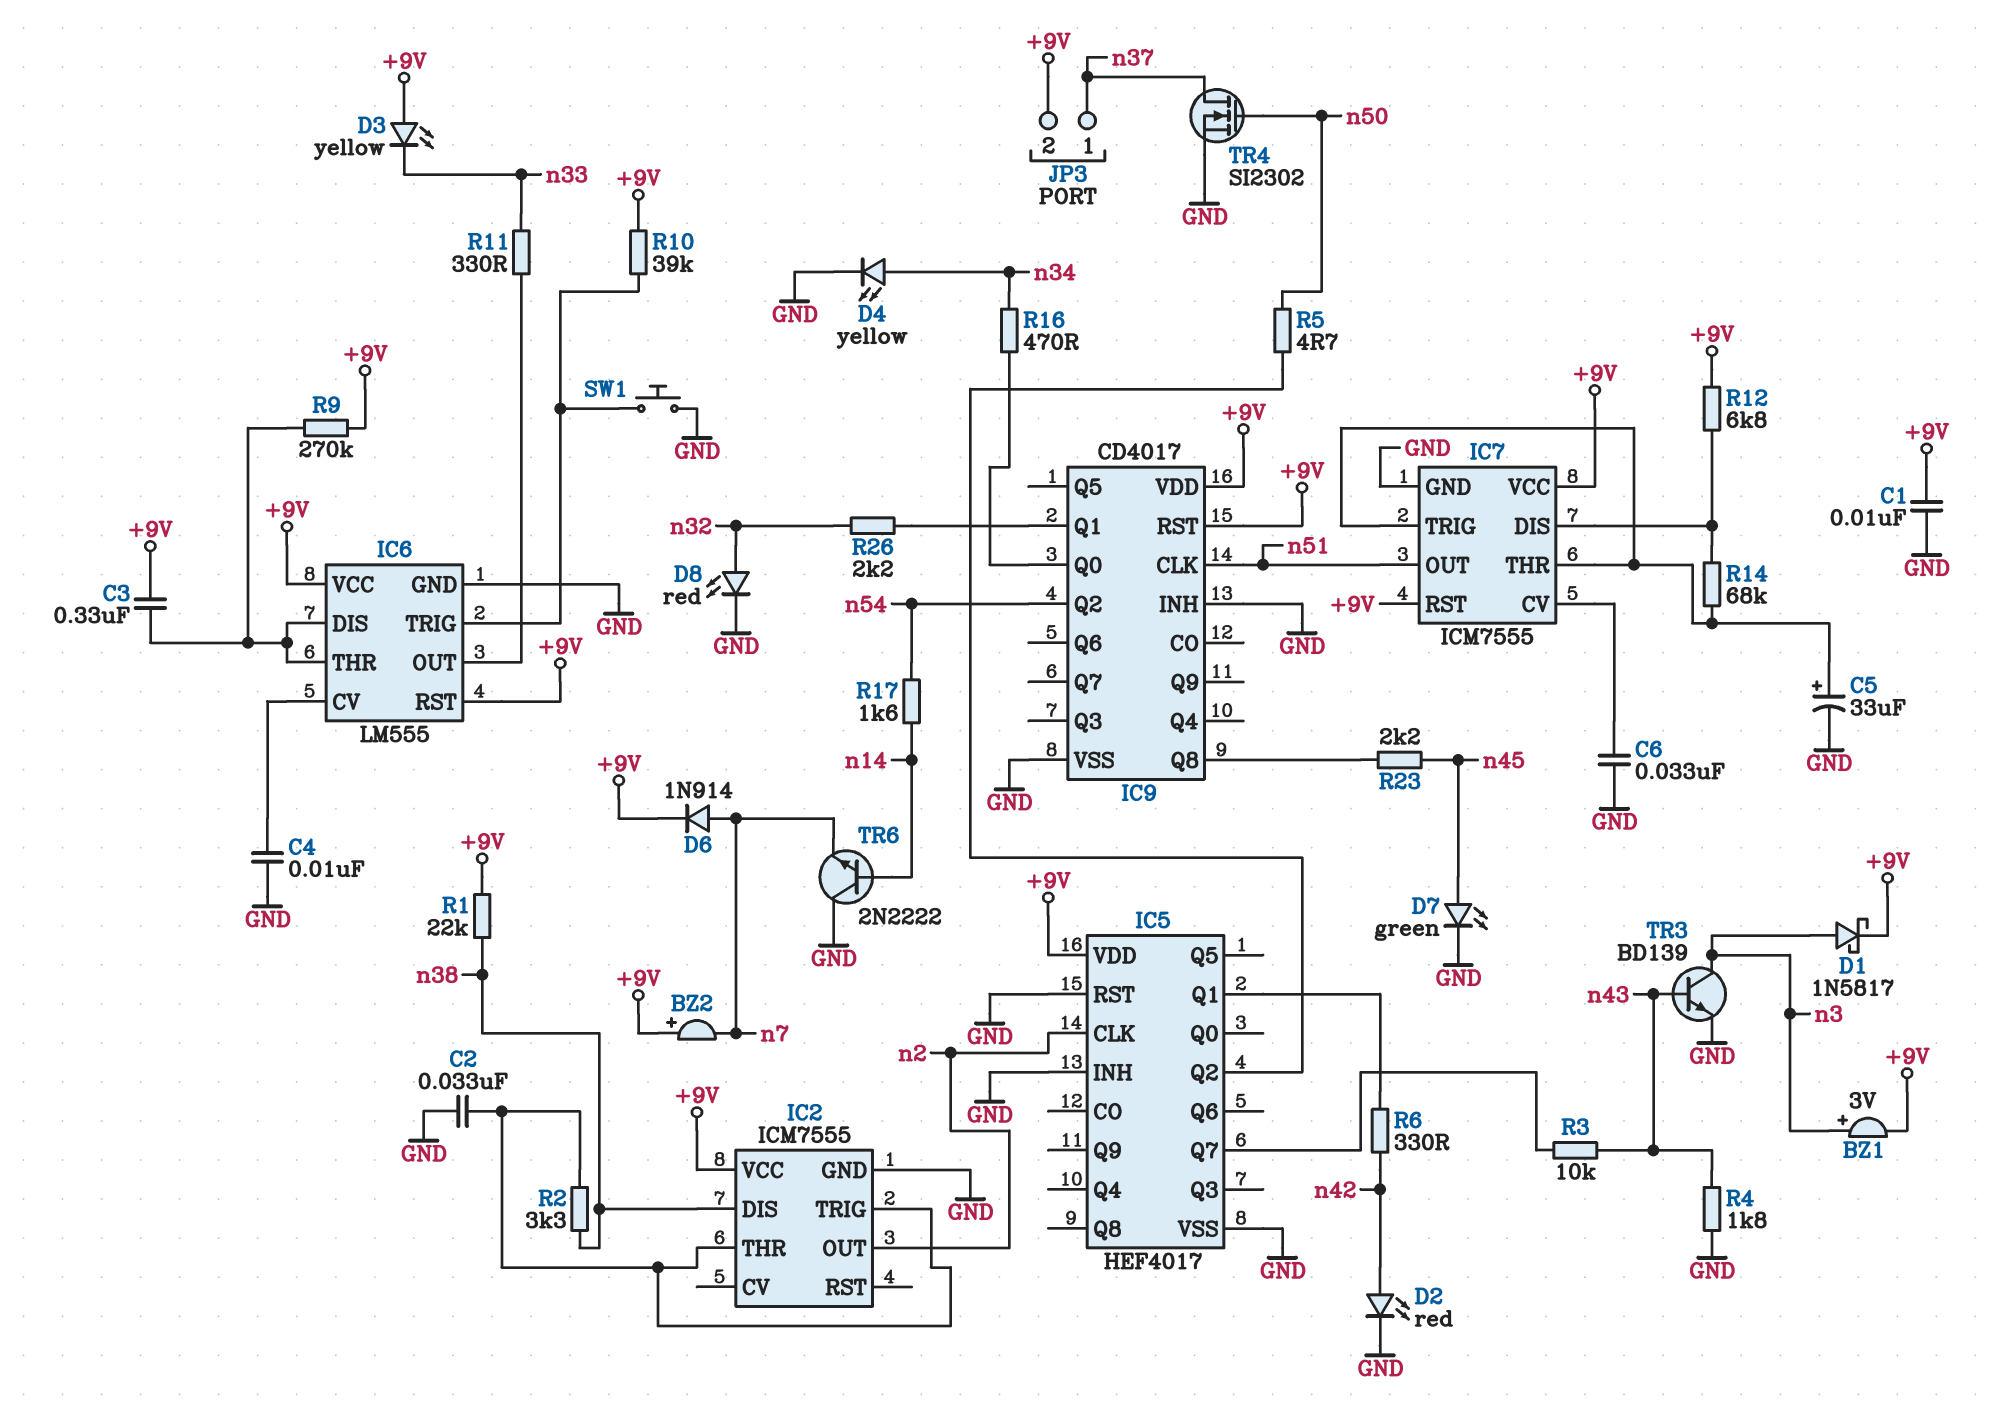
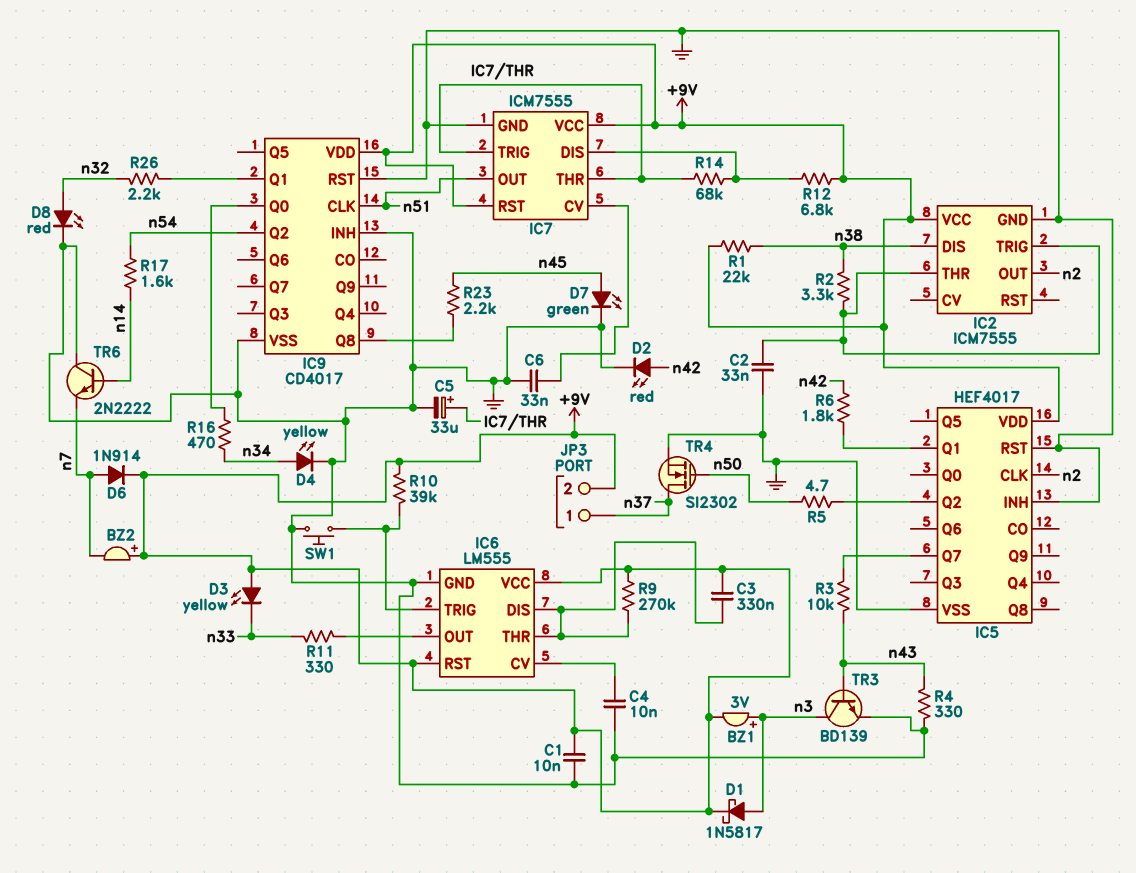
IC9 pin RST: +9V -> GND
R4: 1.8k (GND, n43) -> 330 (GND, n43)
R6: 330 (IC5/Q1, n42) -> 1.8k (IC5/Q1, n42)

